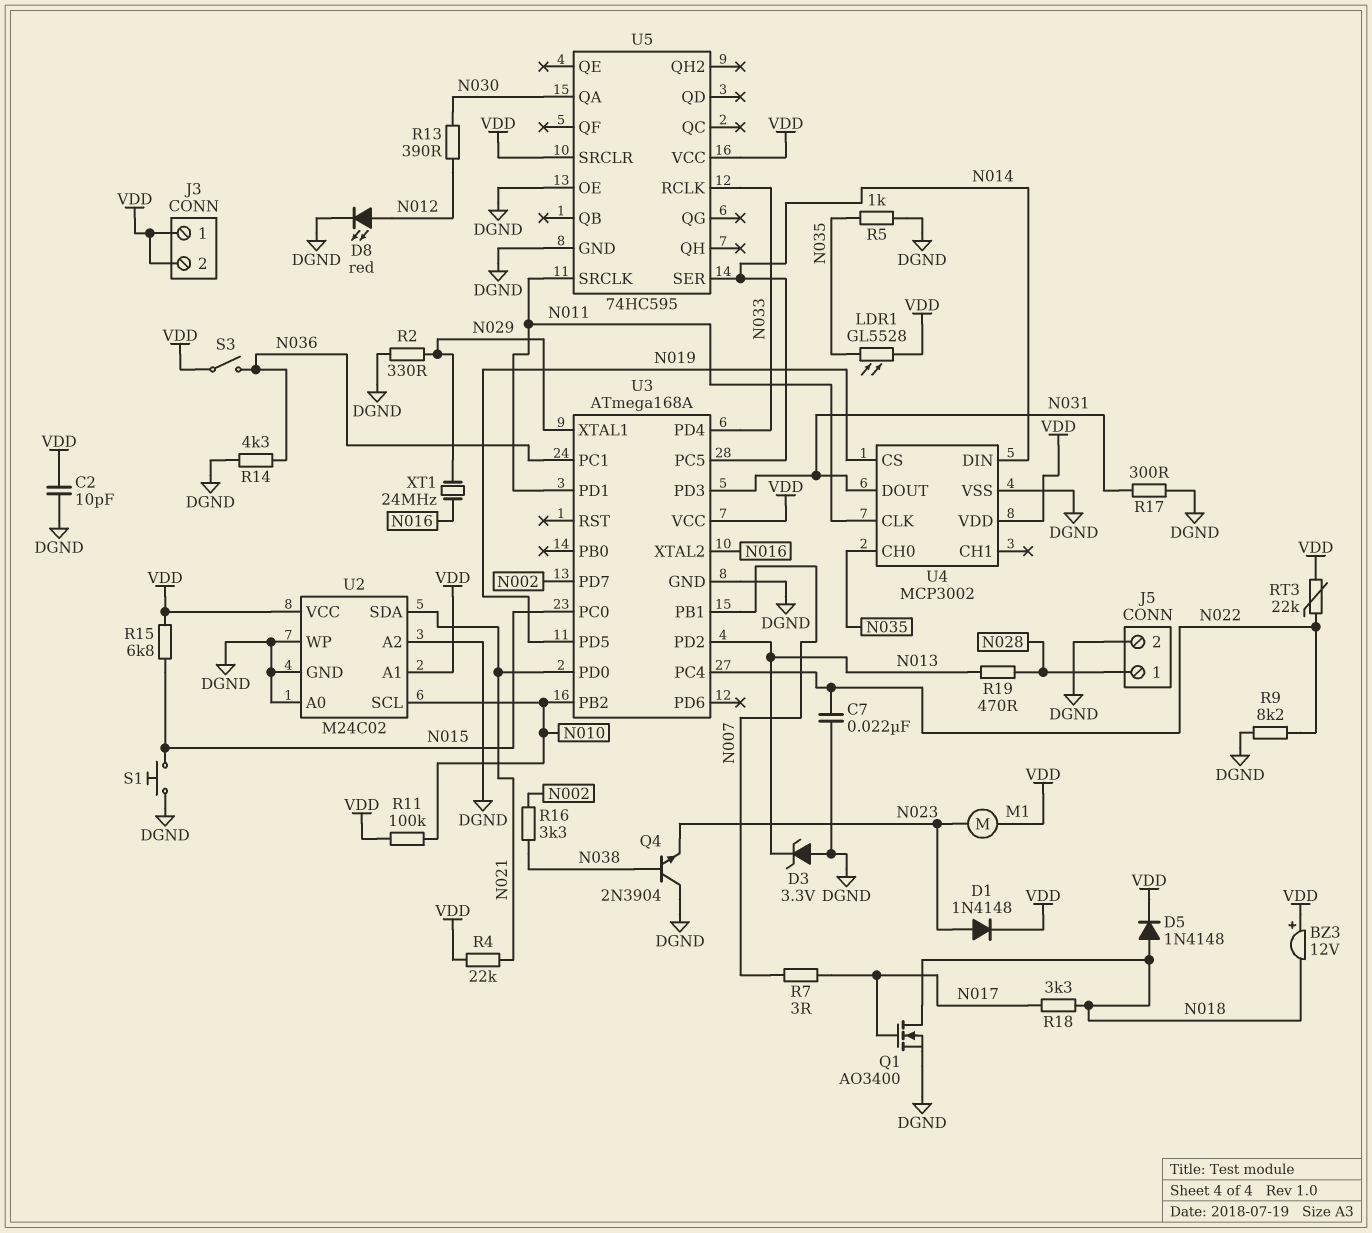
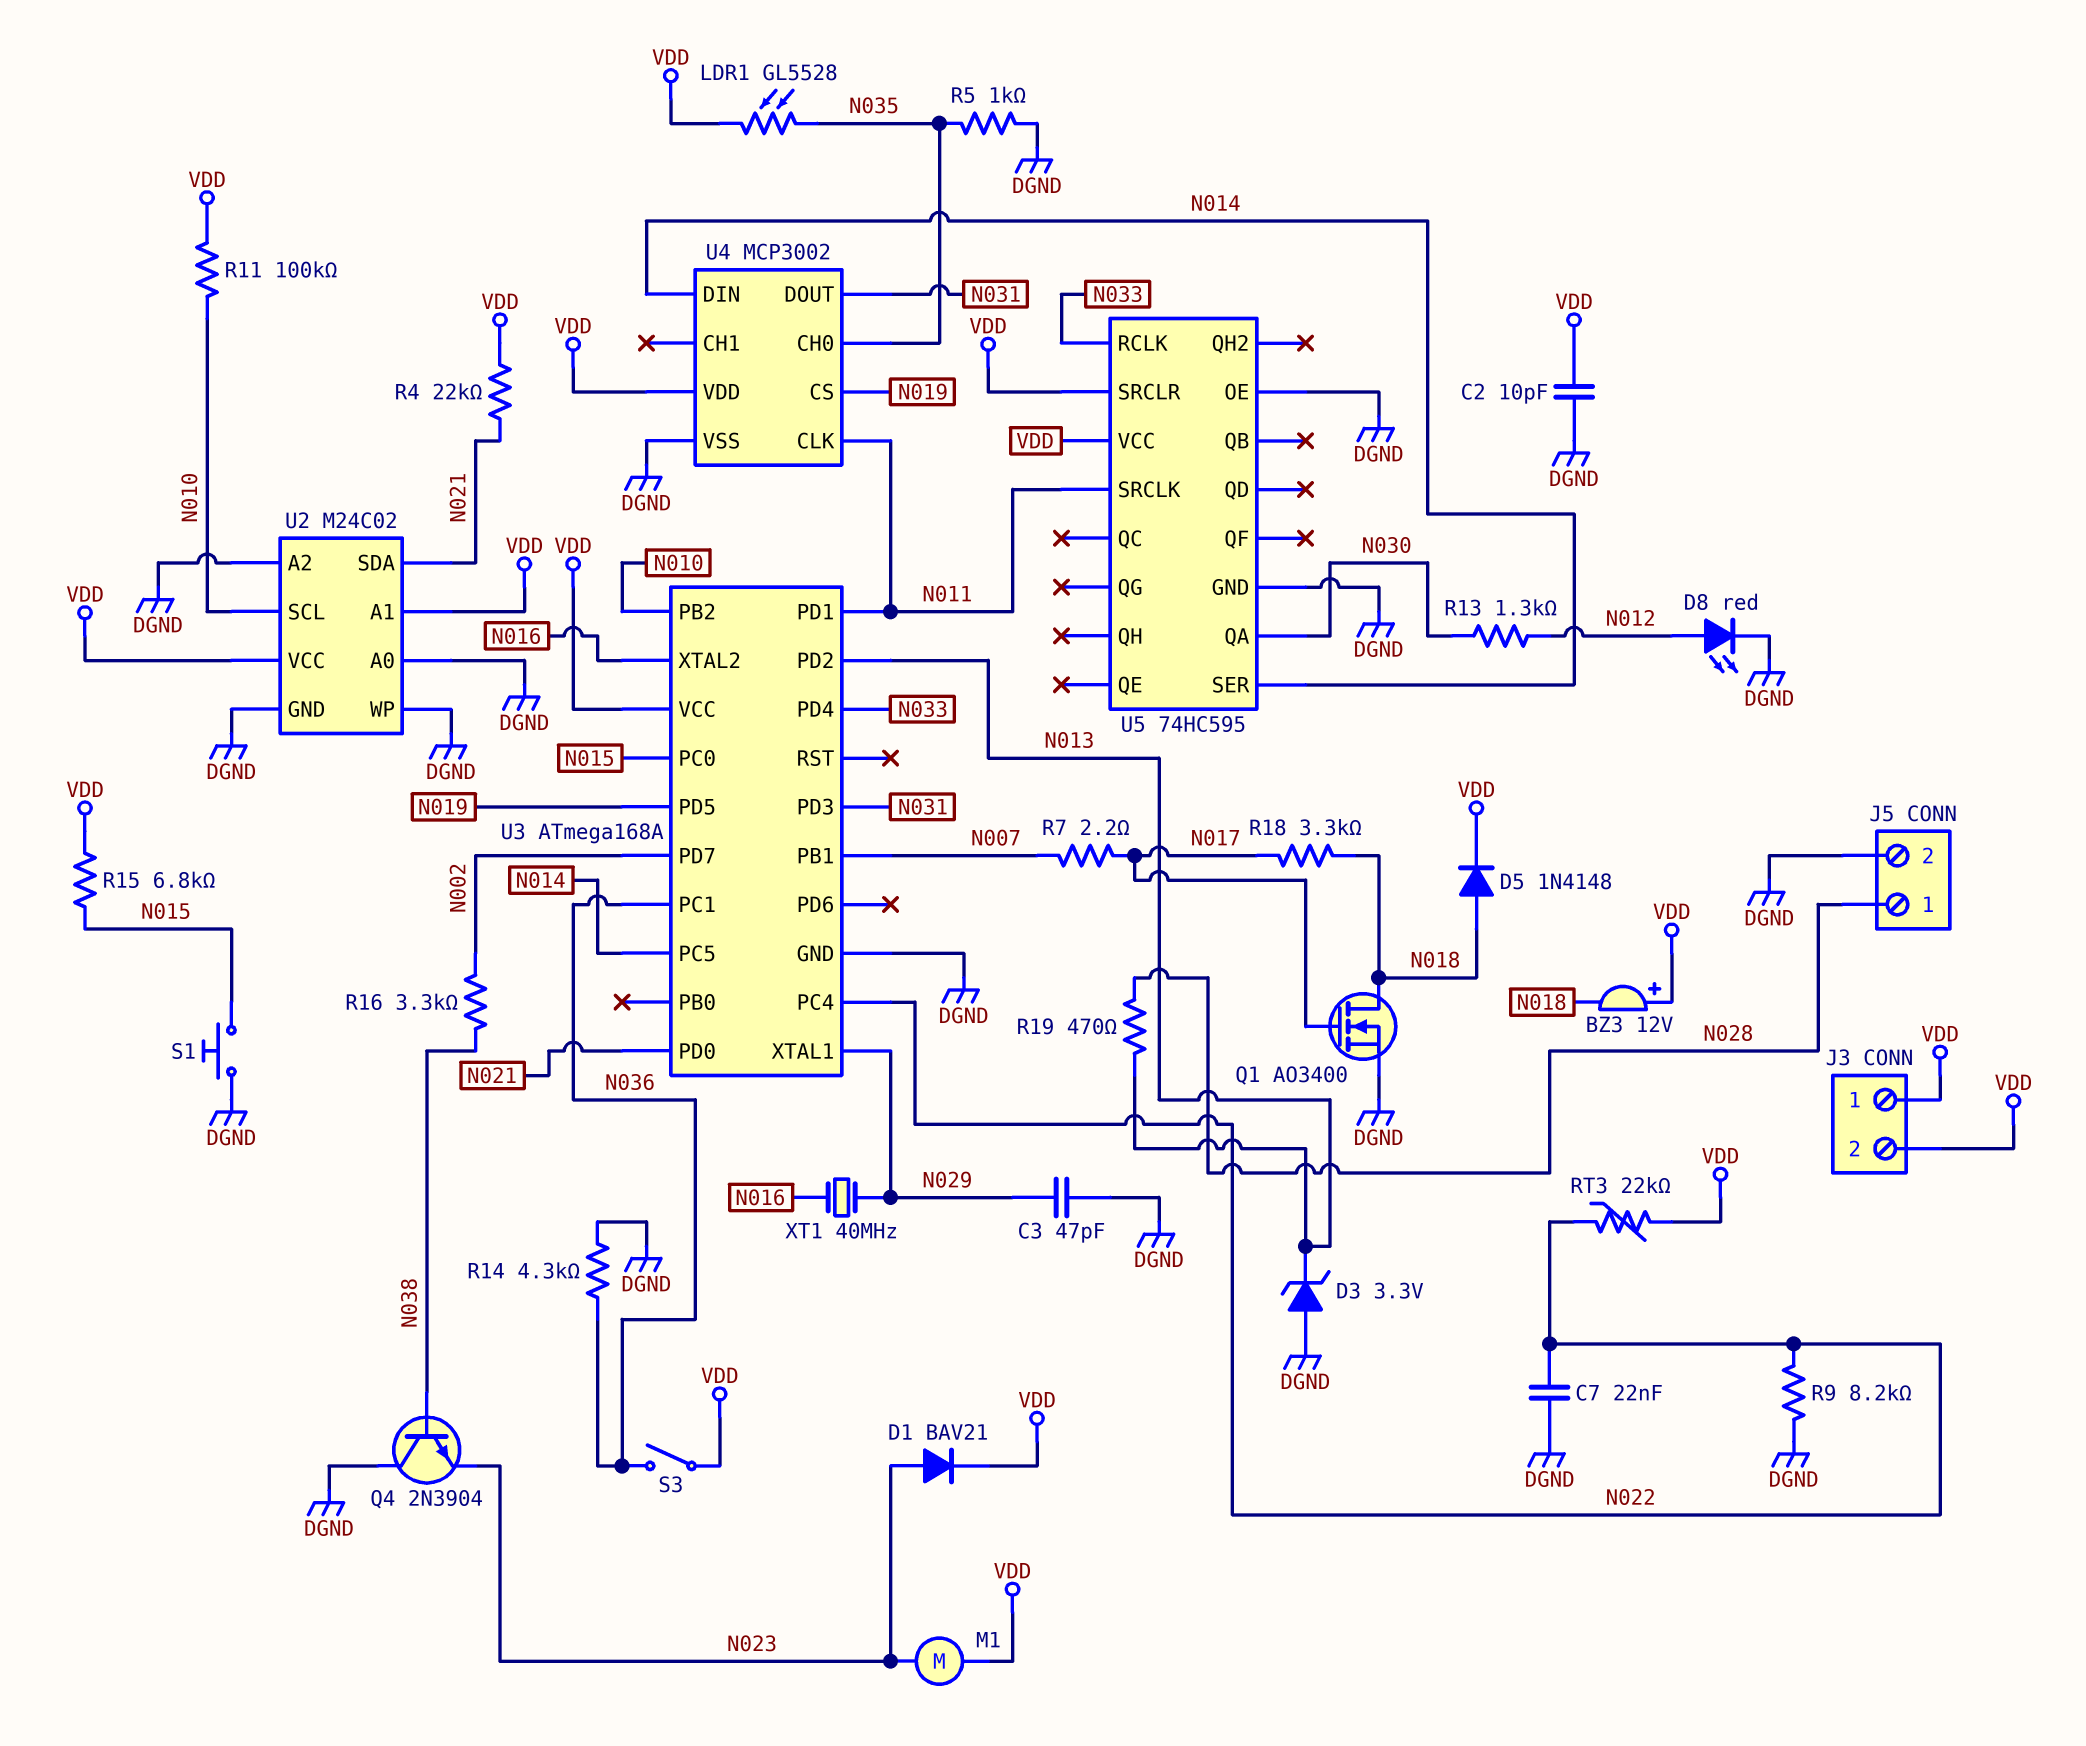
C3: none -> 47pF (DGND, N029)
D1: diode 1N4148 (A N023, K VDD) -> diode BAV21 (A N023, K VDD)
R2: 330 (DGND, N029) -> none
R7: 3 (N007, N017) -> 2.2 (N007, N017)
R13: 390 (N012, N030) -> 1.3k (N012, N030)
R17: 300 (DGND, N031) -> none
XT1: 24MHz (N016, N029) -> 40MHz (N016, N029)

